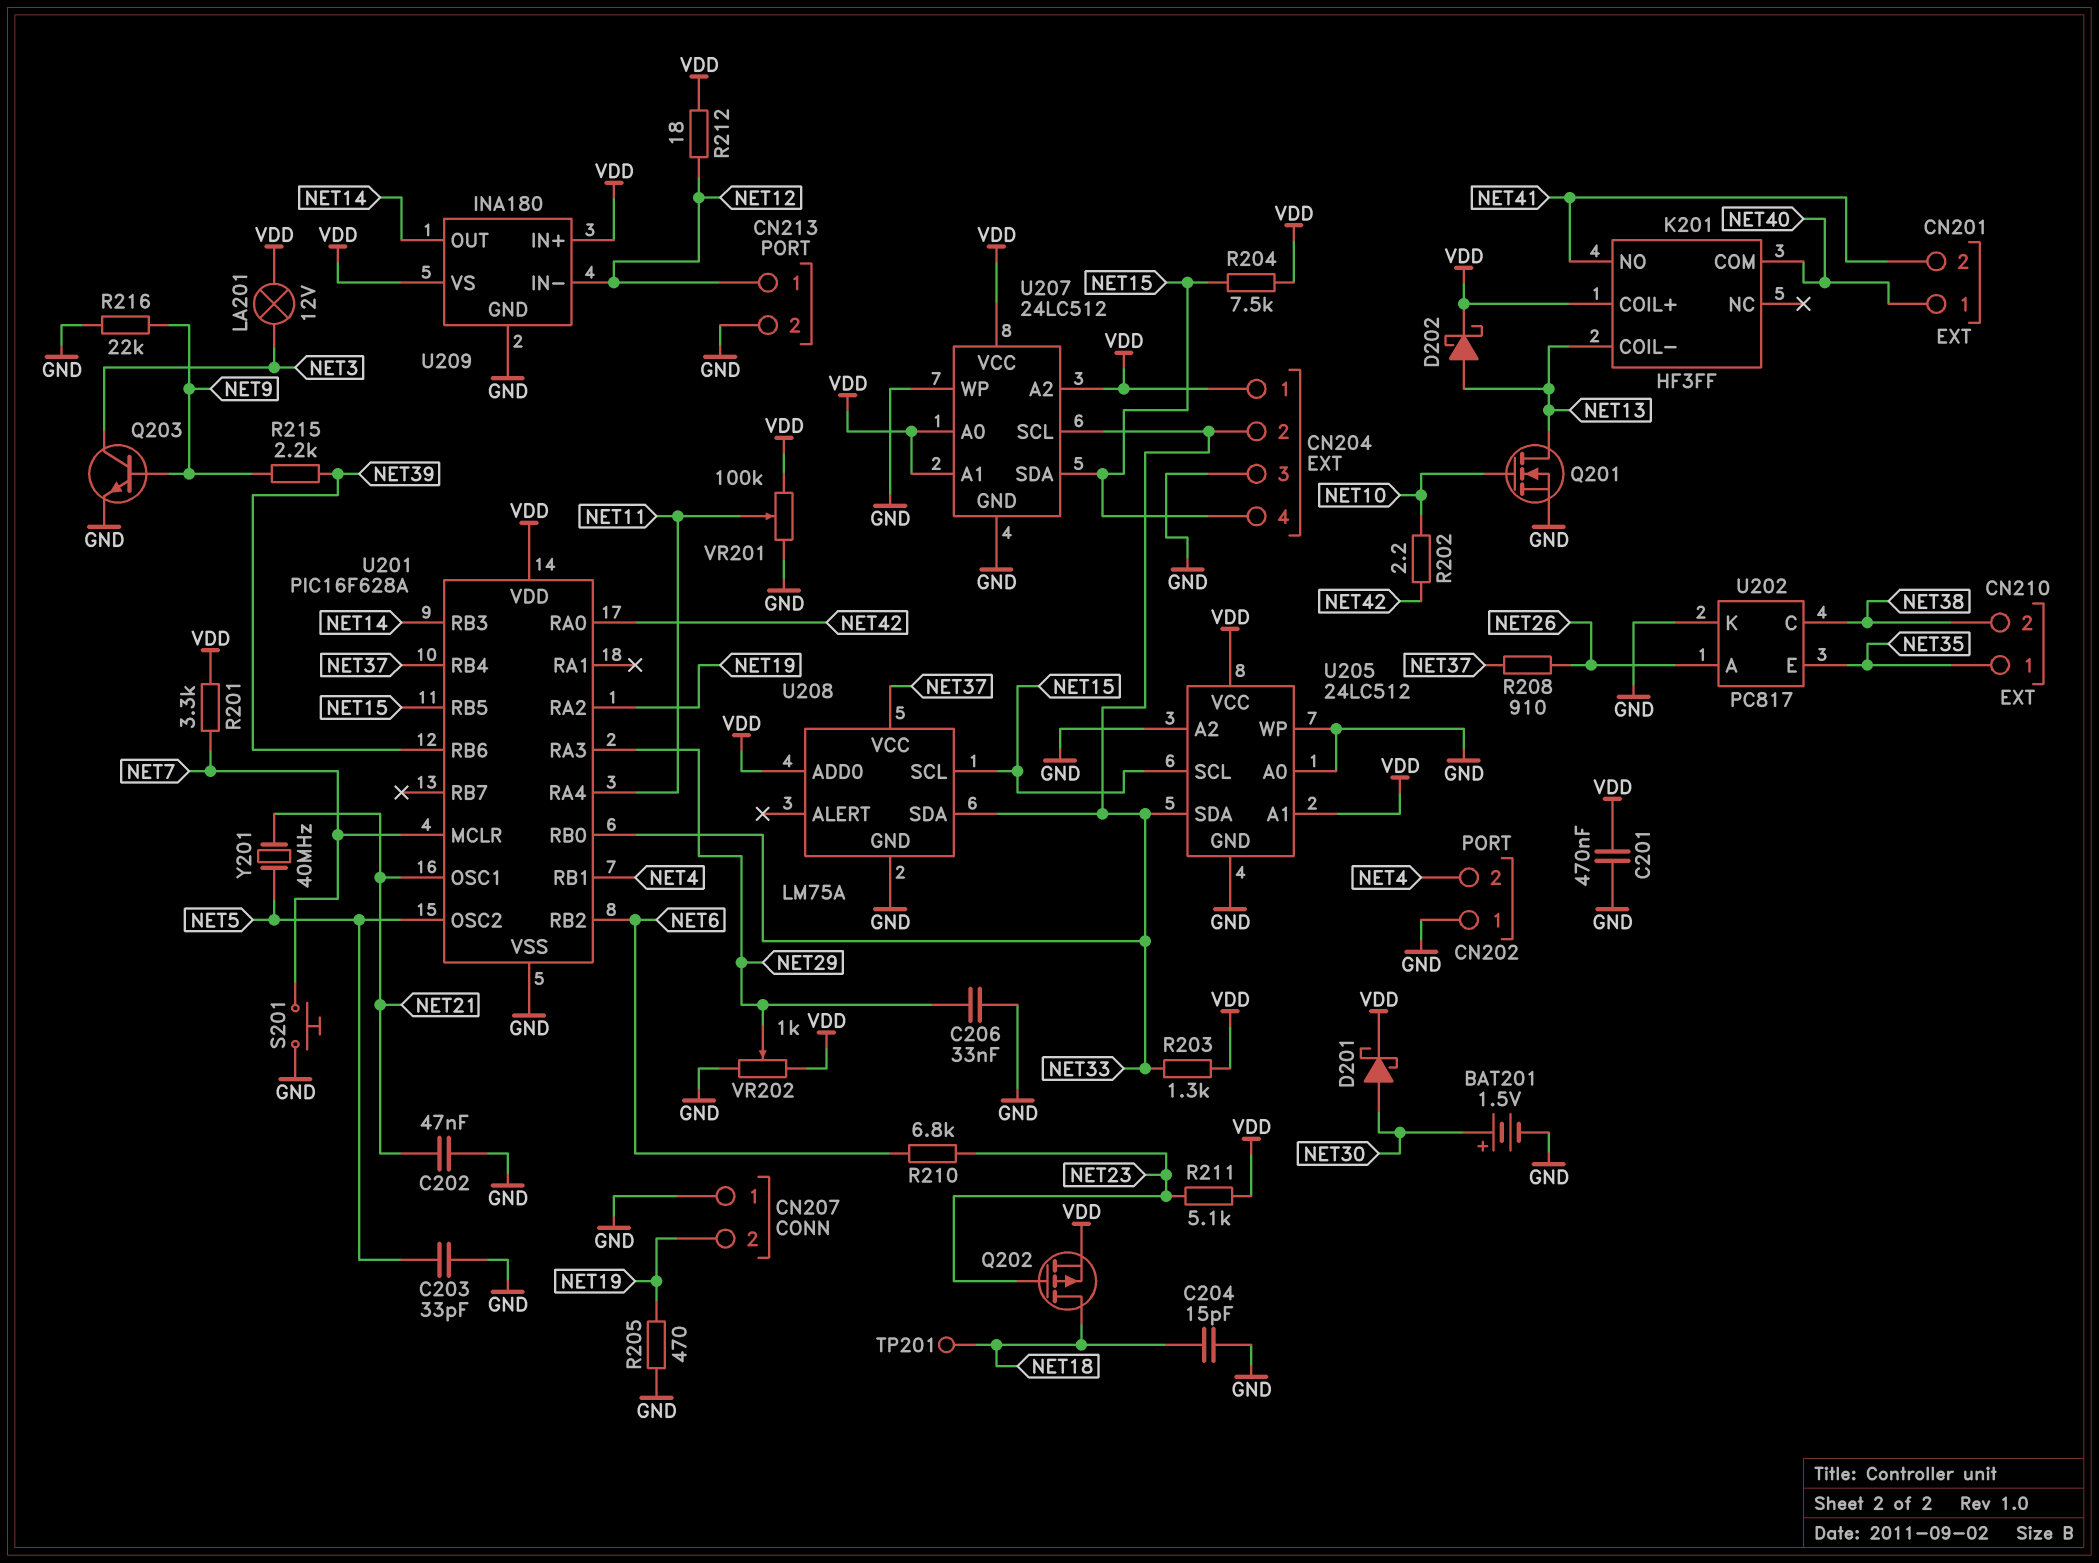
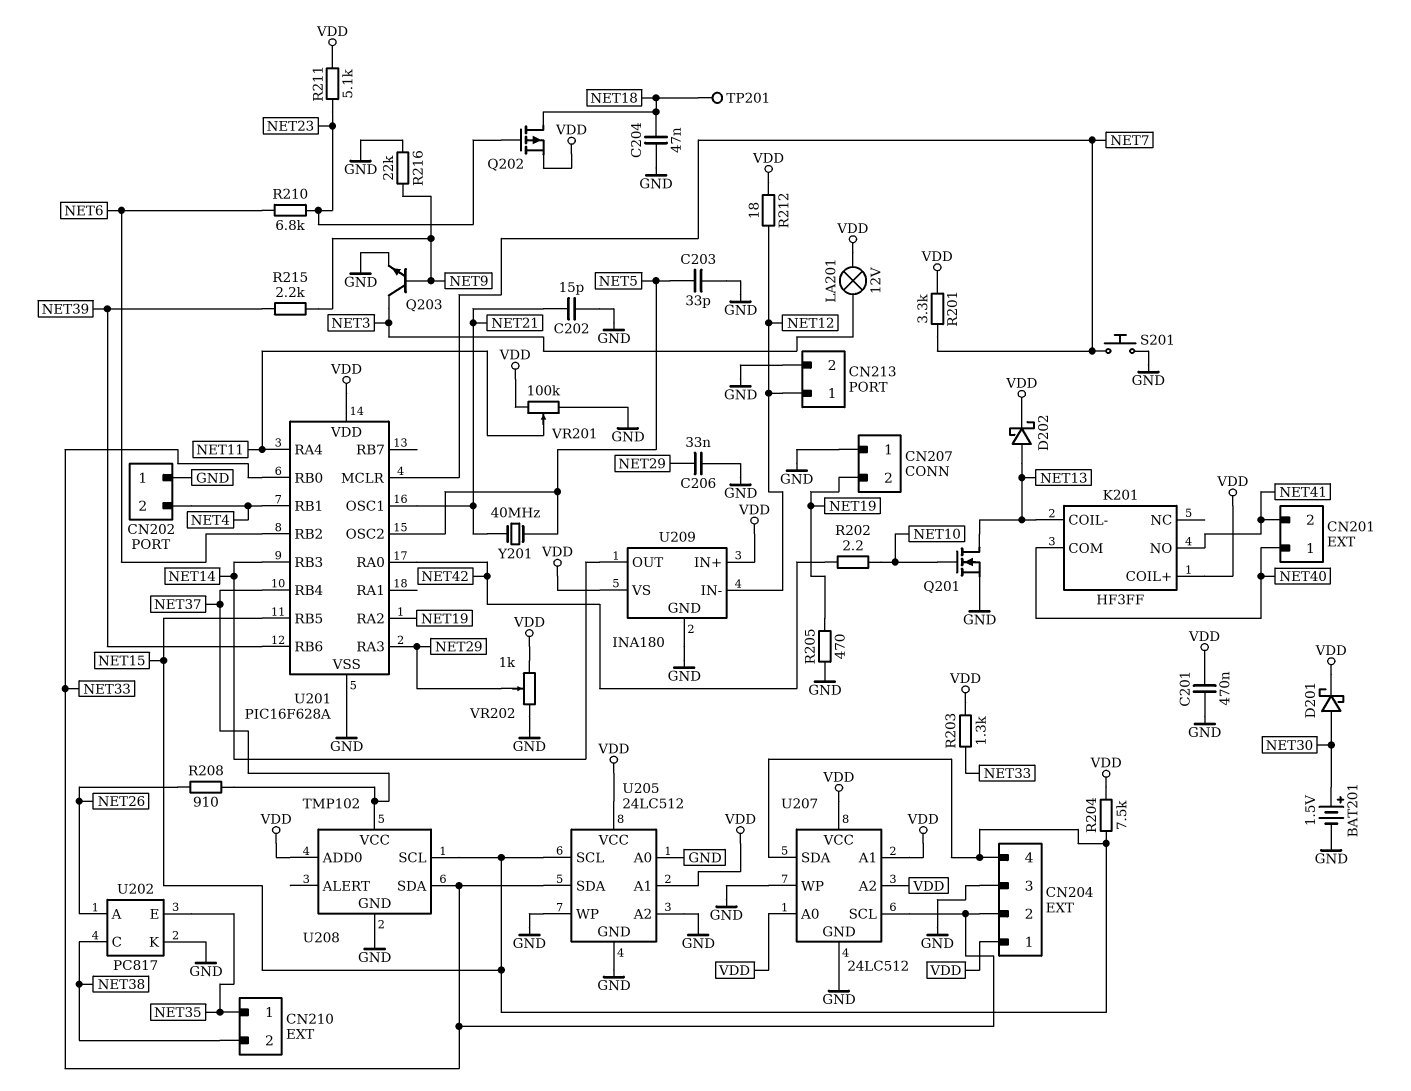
C202: 47nF (GND, NET21) -> 15pF (GND, NET21)
C204: 15pF (GND, NET18) -> 47nF (GND, NET18)
U208: LM75A -> TMP102

